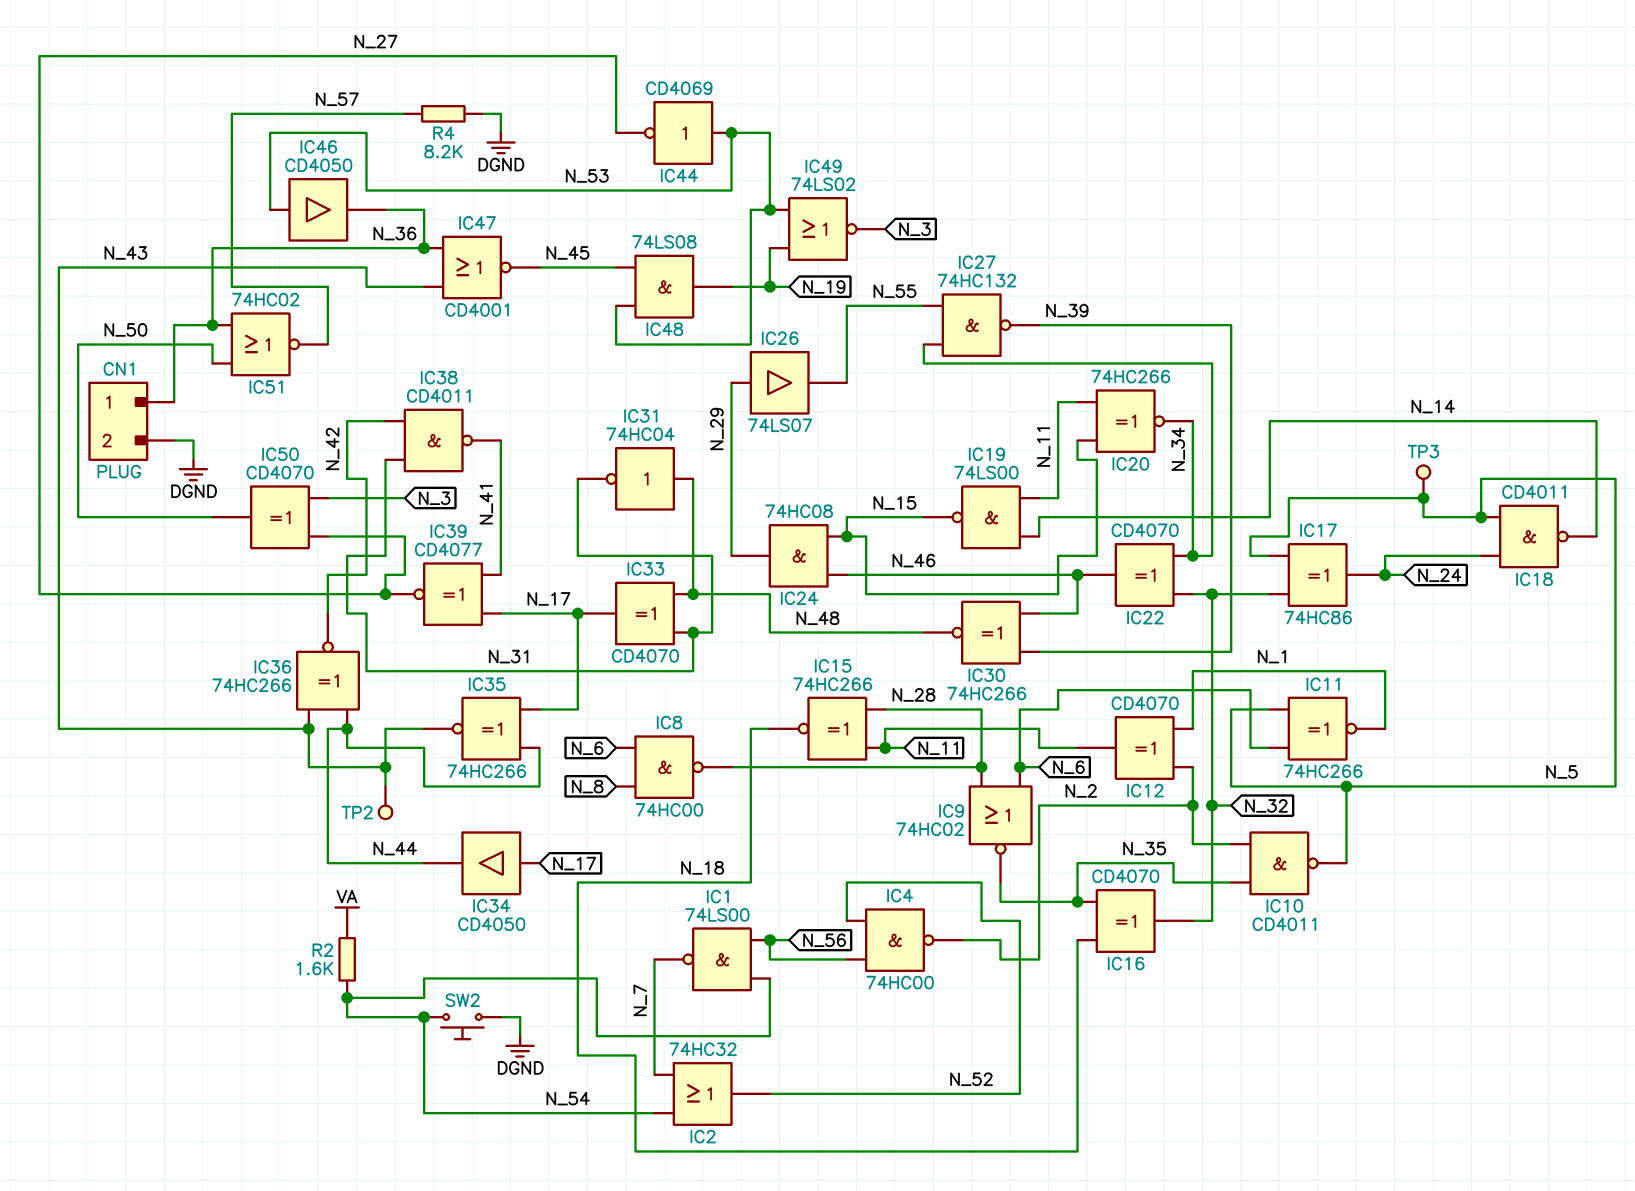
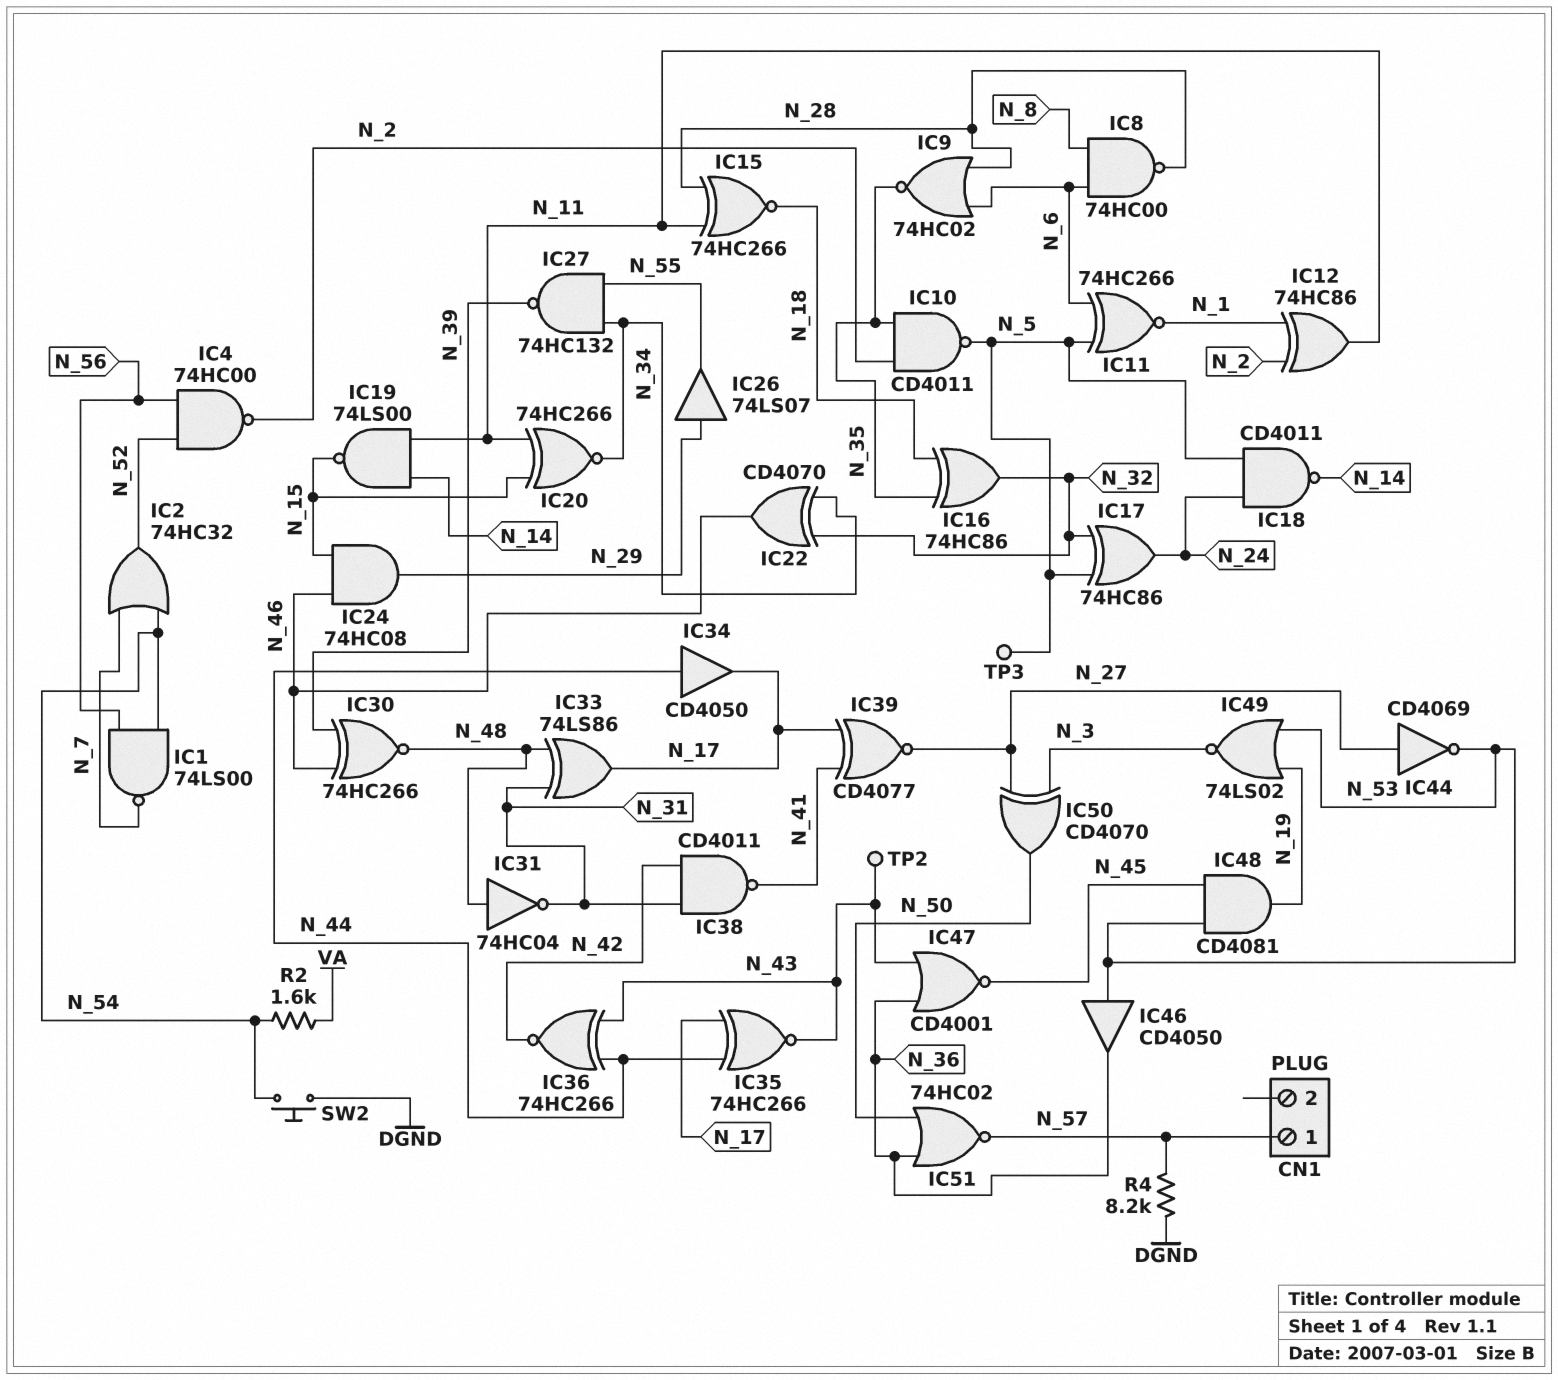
CN1 pin 1: N_36 -> N_57
CN1 pin 2: DGND -> none
IC12: XOR CD4070 (in N_1, in N_2, out N_11) -> XOR 74HC86 (in N_1, in N_2, out N_11)
IC16: XOR CD4070 (in N_18, in N_35, out N_32) -> XOR 74HC86 (in N_18, in N_35, out N_32)
IC33: XOR CD4070 (in N_31, in N_48, out N_17) -> XOR 74LS86 (in N_31, in N_48, out N_17)
IC34: buffer CD4050 (in N_17, out N_44) -> buffer CD4050 (in N_44, out N_17)
IC44: NOT CD4069 (in N_53, out N_27) -> NOT CD4069 (in N_27, out N_53)
IC48: AND 74LS08 (in N_45, in N_53, out N_19) -> AND CD4081 (in N_45, in N_53, out N_19)

